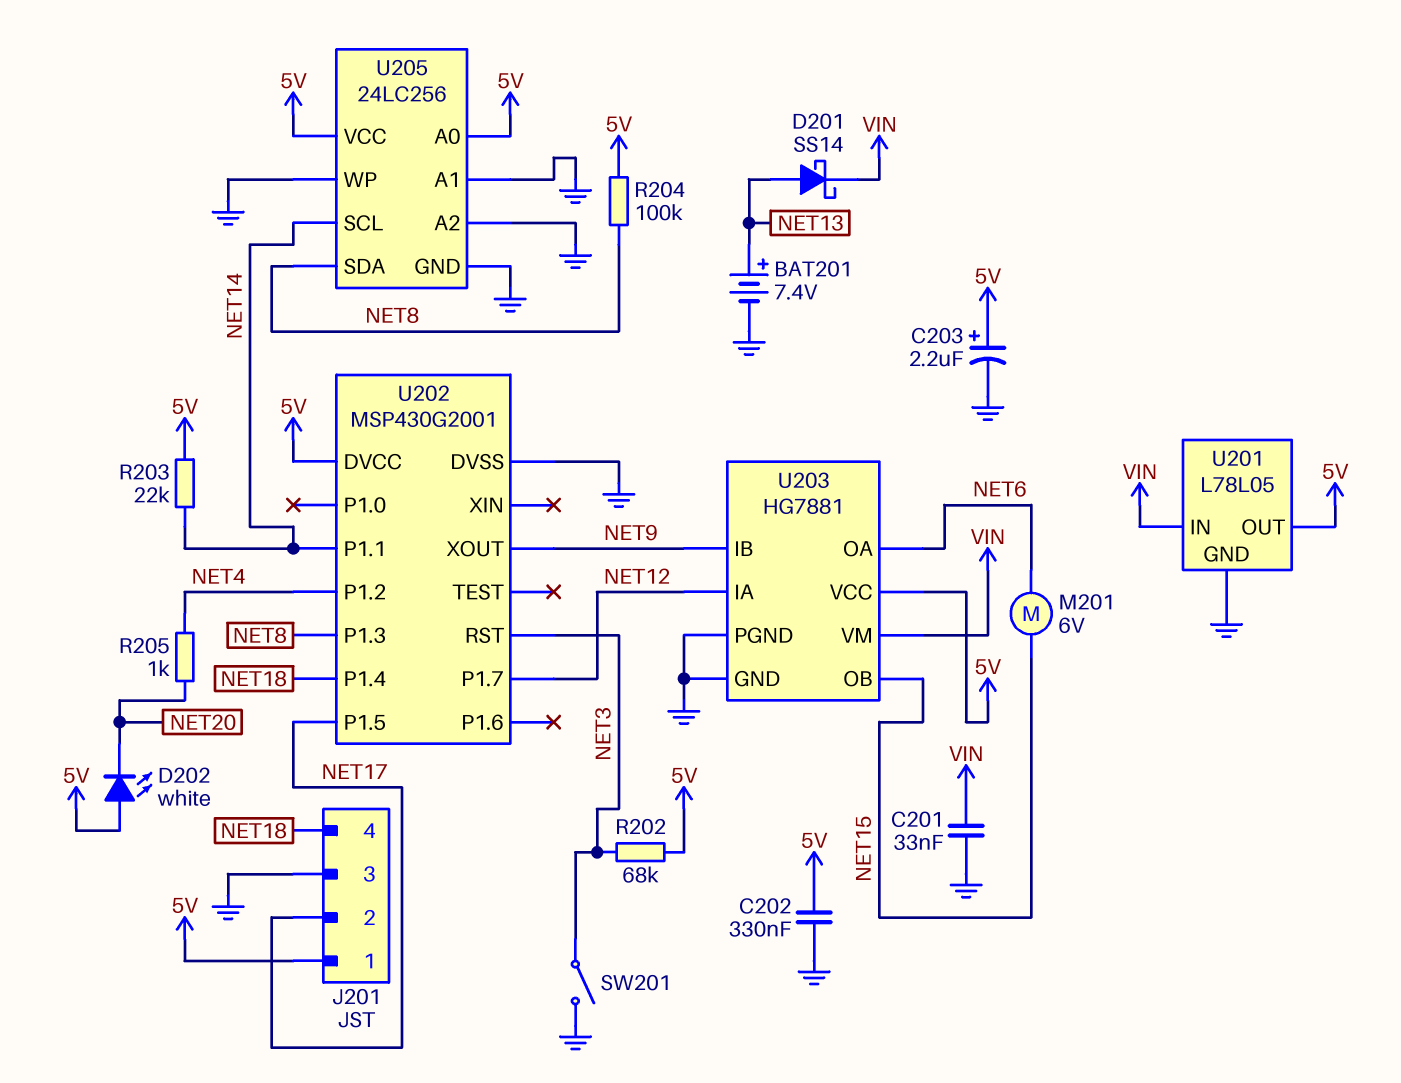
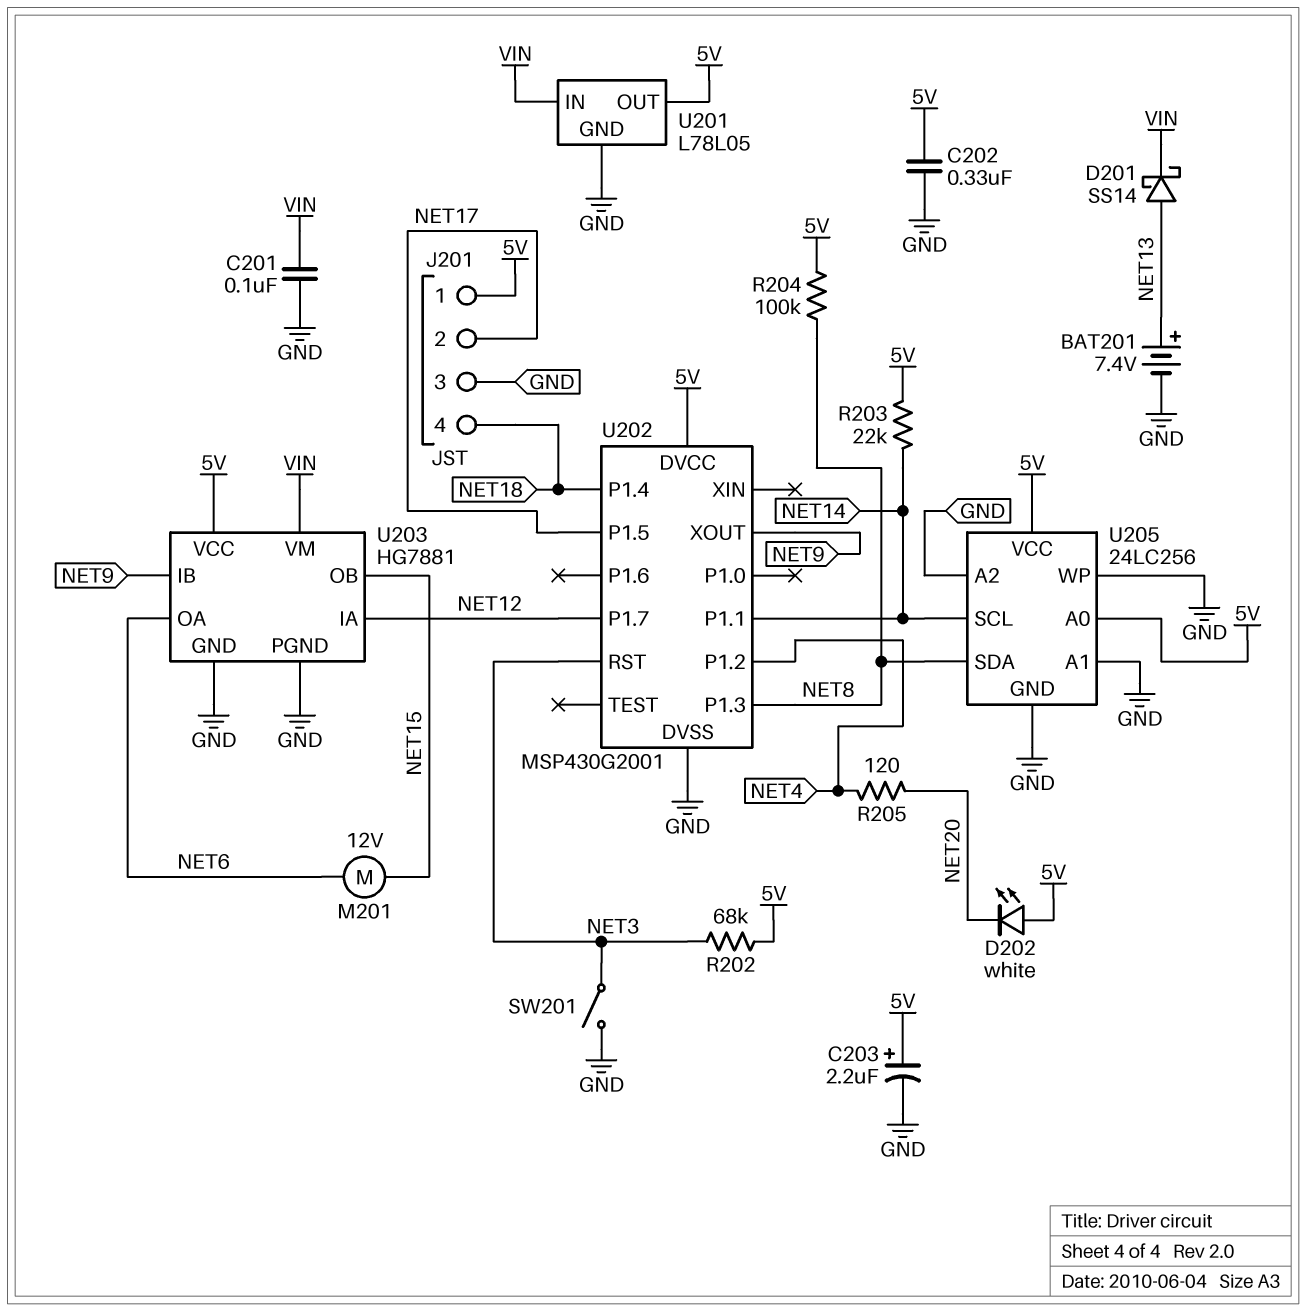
C201: 33nF (GND, VIN) -> 100nF (GND, VIN)
M201: motor 6V (NET6, NET15) -> motor 12V (NET6, NET15)
R205: 1k (NET4, NET20) -> 120 (NET4, NET20)

